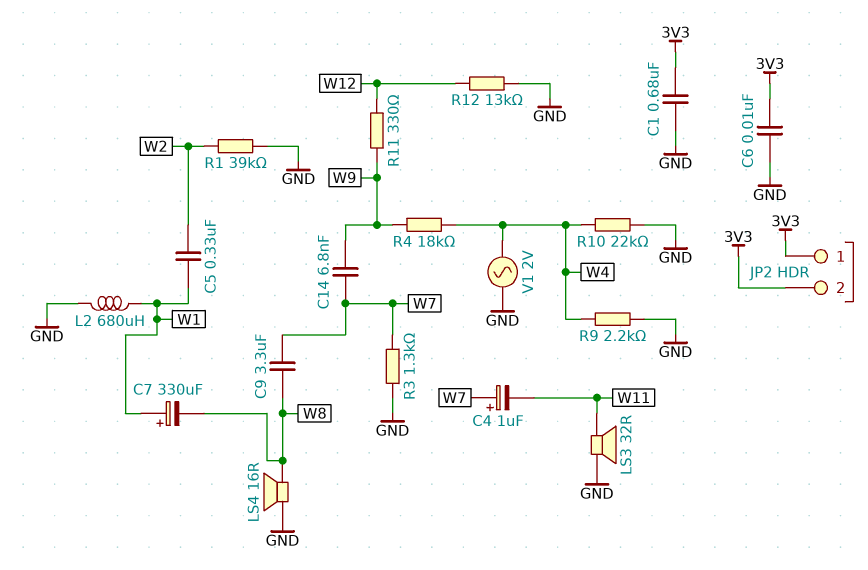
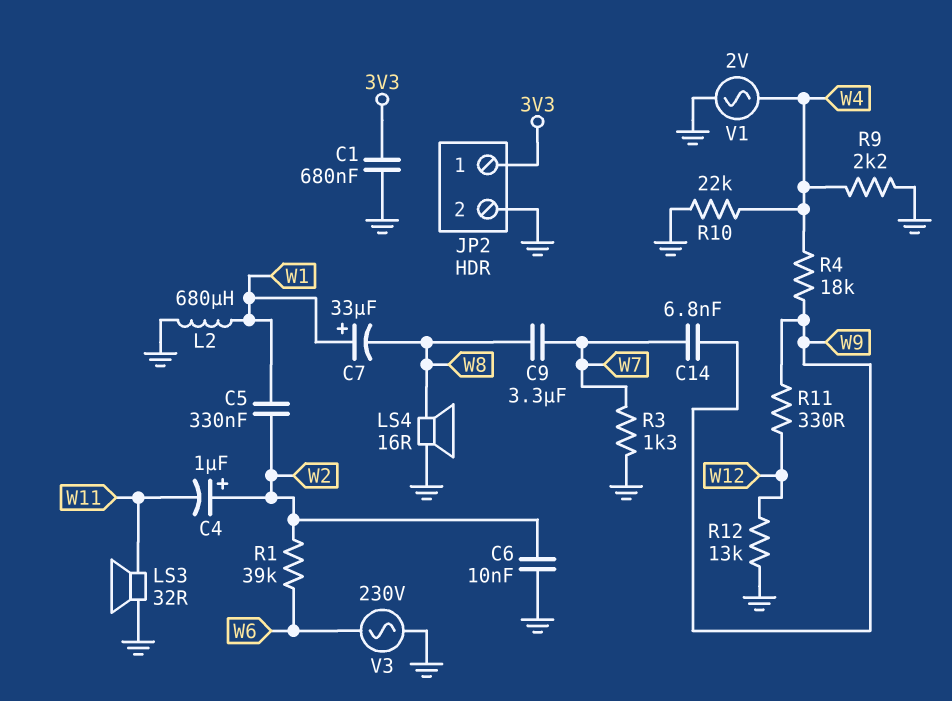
C4: 1uF (plus W7, minus W11) -> 1uF (plus W2, minus W11)
C6: 10nF (3V3, GND) -> 10nF (GND, W2)
C7: 330uF (plus W1, minus W8) -> 33uF (plus W1, minus W8)
JP2 pin 2: 3V3 -> GND
R1: 39k (GND, W2) -> 39k (W2, W6)
V3: none -> AC 230V (GND, W6)

